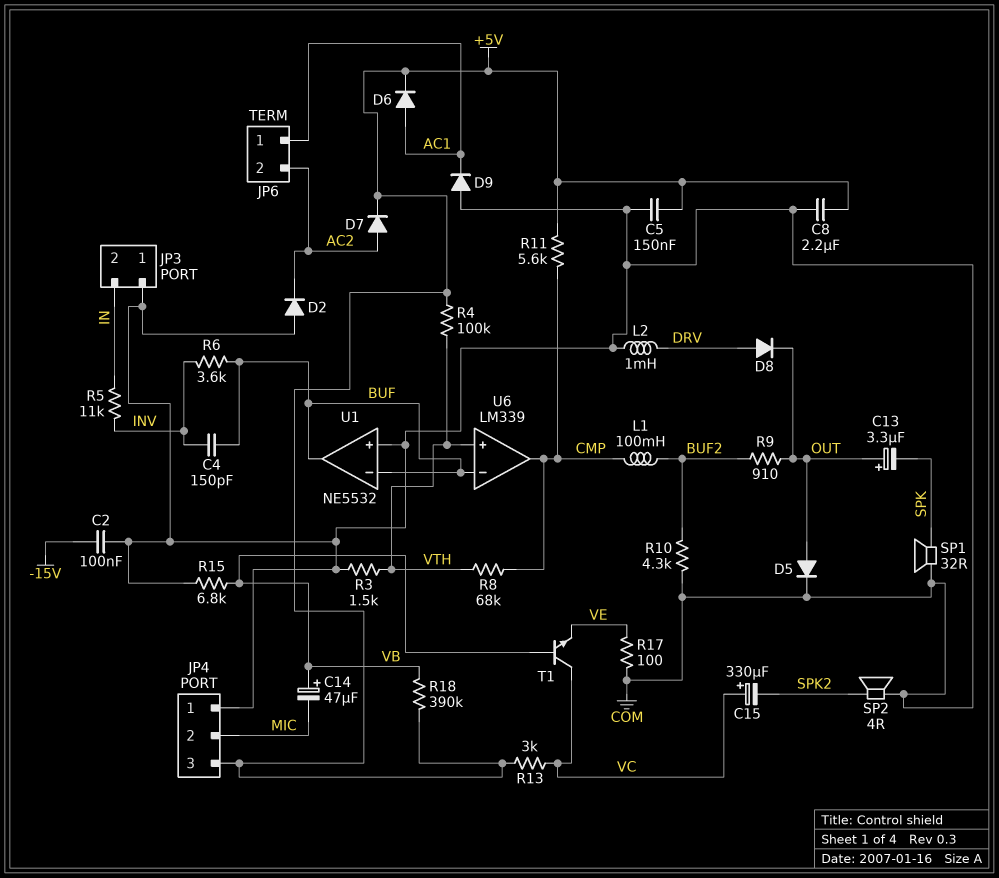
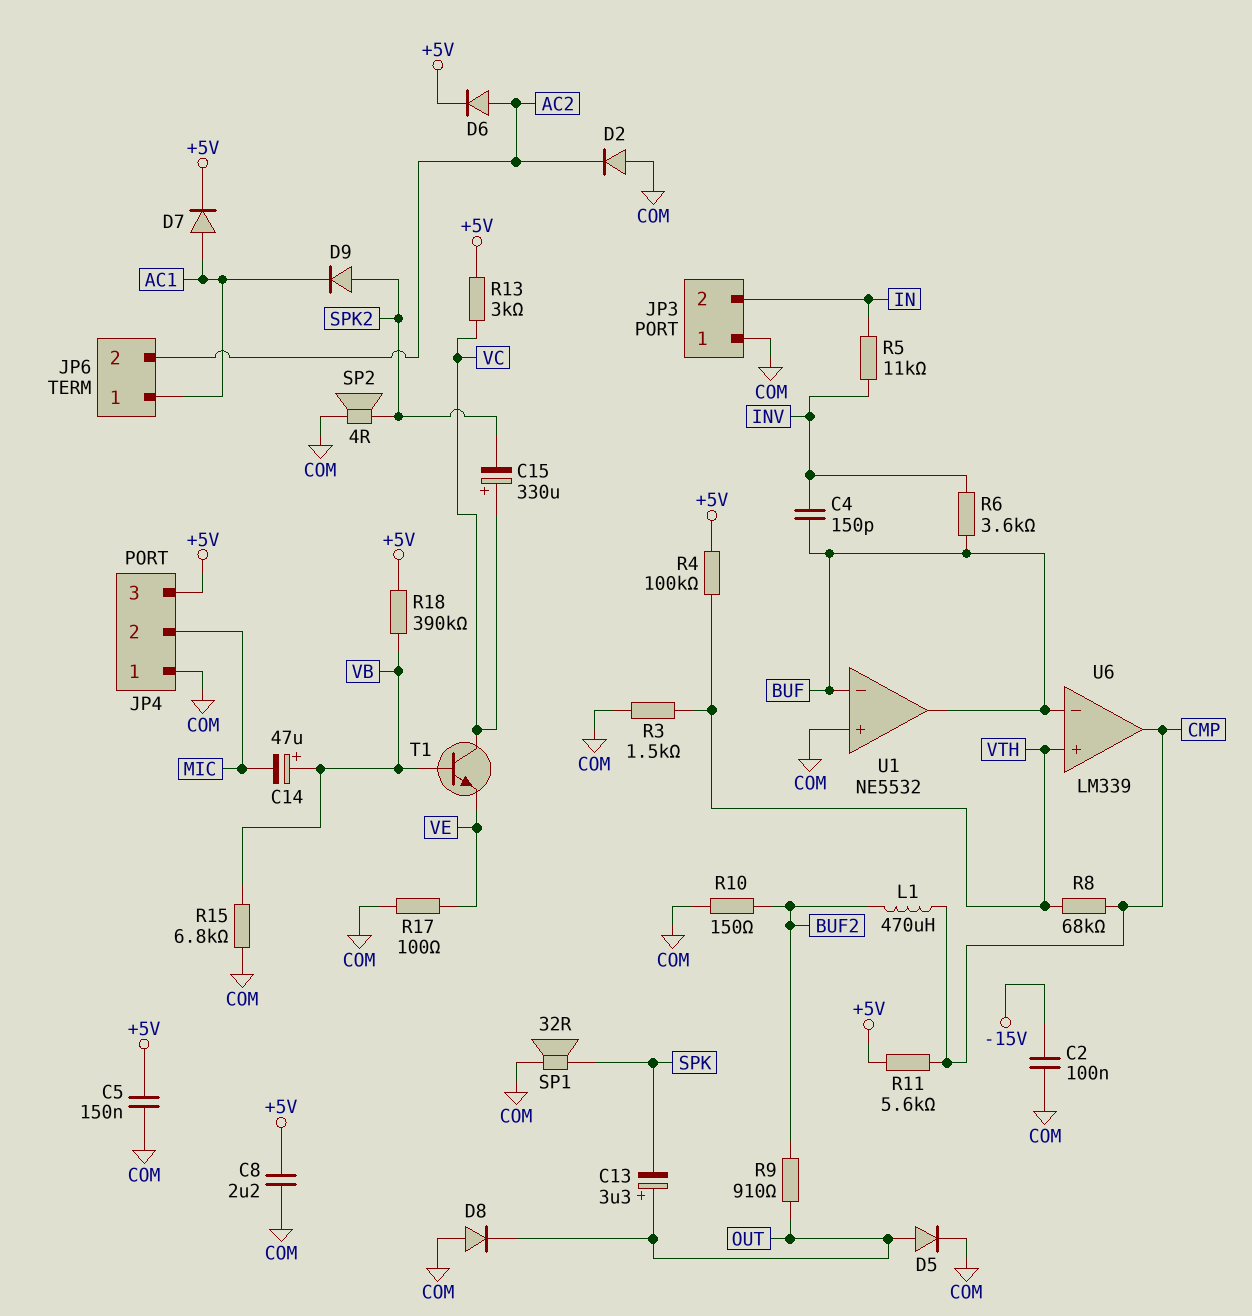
D6: diode (A AC1, K +5V) -> diode (A AC2, K +5V)
D7: diode (A AC2, K +5V) -> diode (A AC1, K +5V)
D8: diode (A DRV, K OUT) -> diode (A COM, K OUT)
D9: diode (A COM, K AC1) -> diode (A SPK2, K AC1)
L1: 100mH (BUF2, CMP) -> 470uH (BUF2, CMP)
L2: 1mH (COM, DRV) -> none
R10: 4.3k (BUF2, COM) -> 150 (BUF2, COM)

